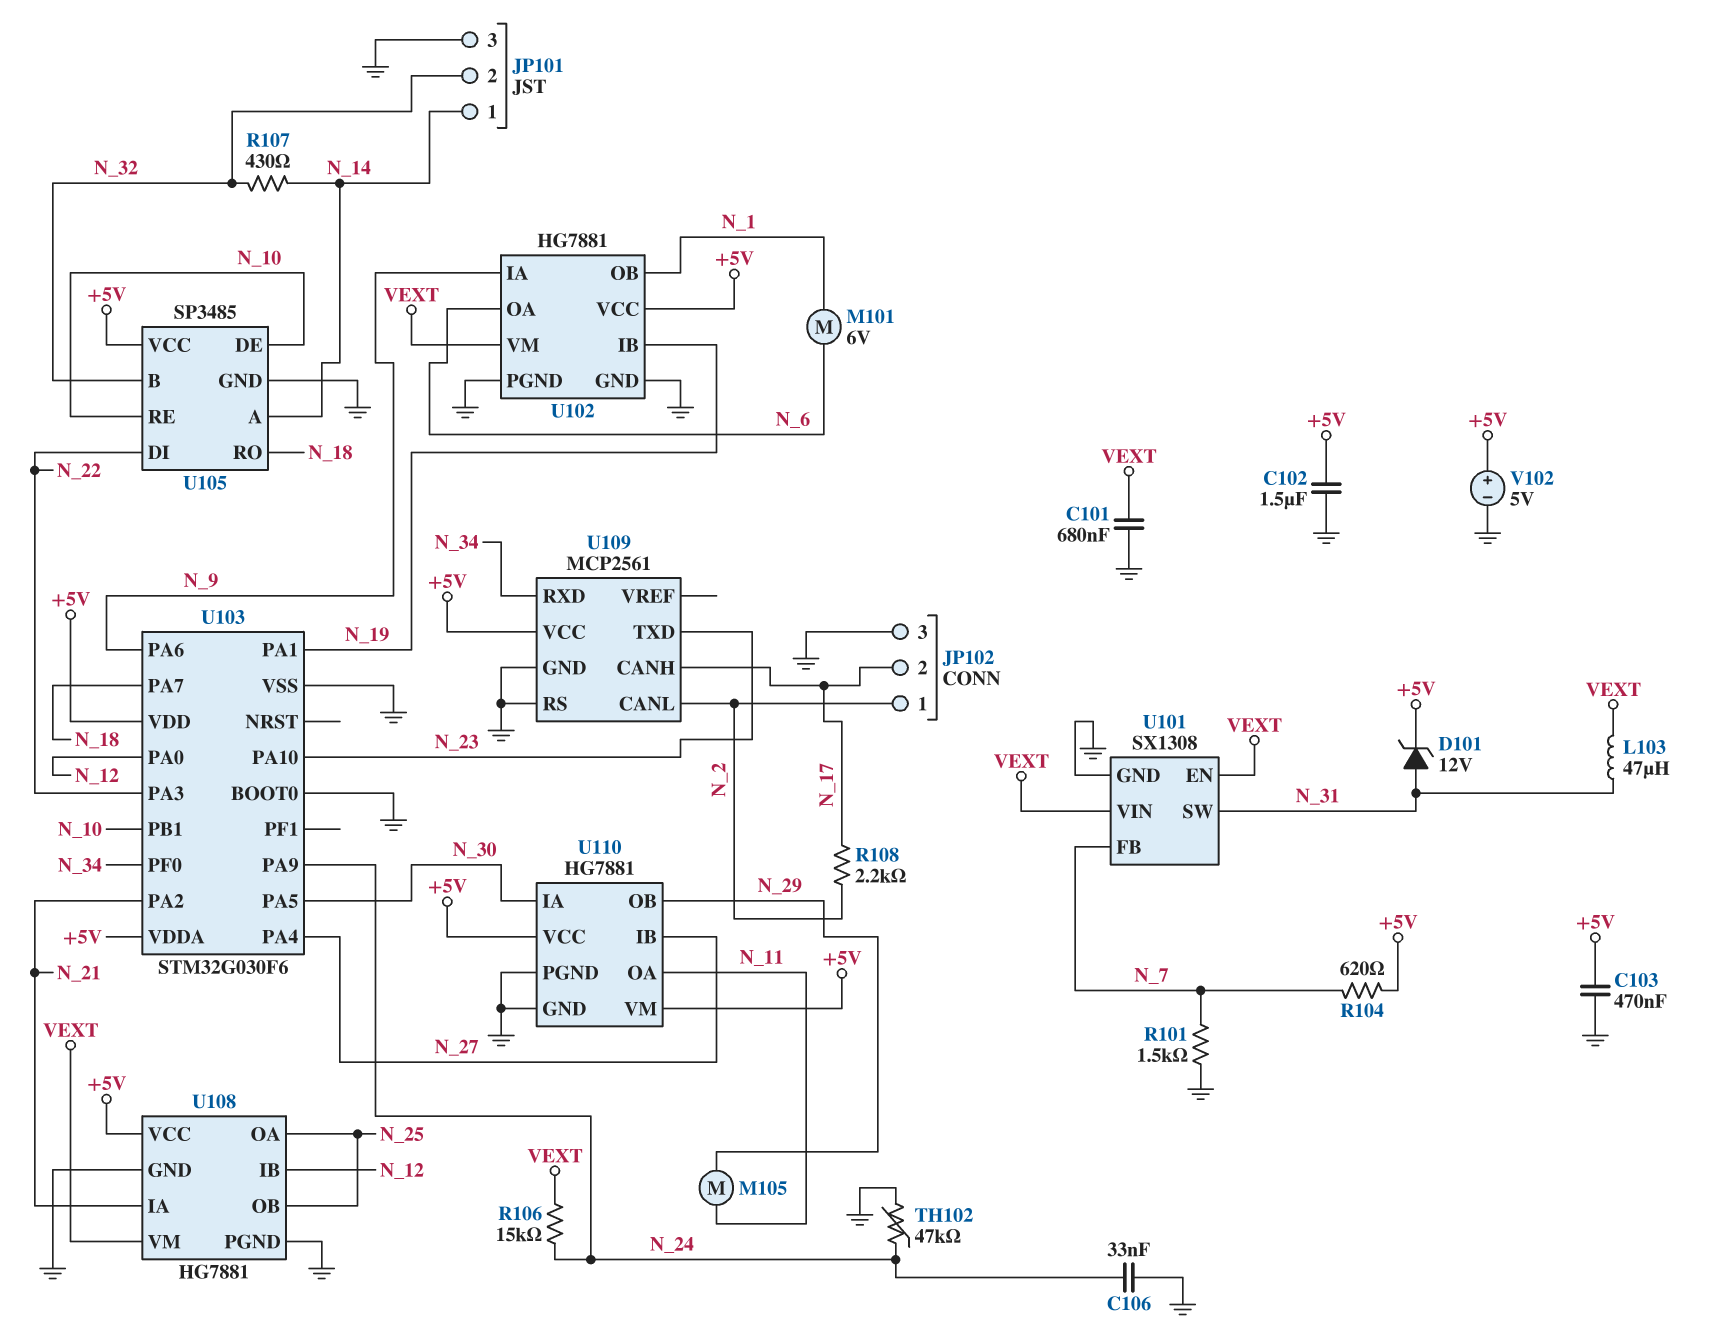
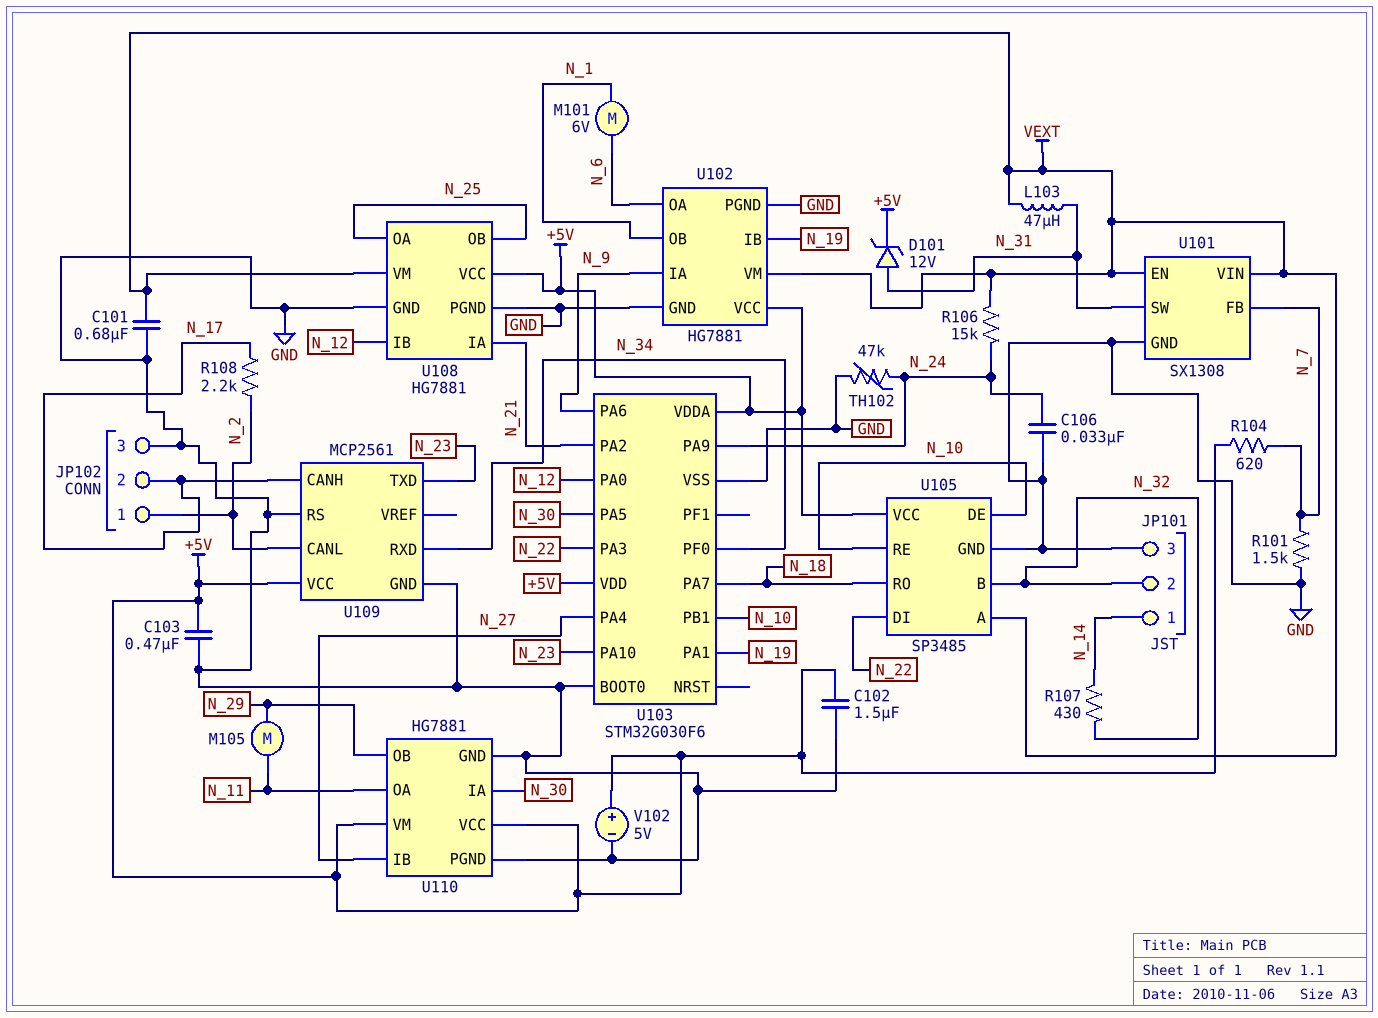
U105 pin A: N_14 -> VEXT

